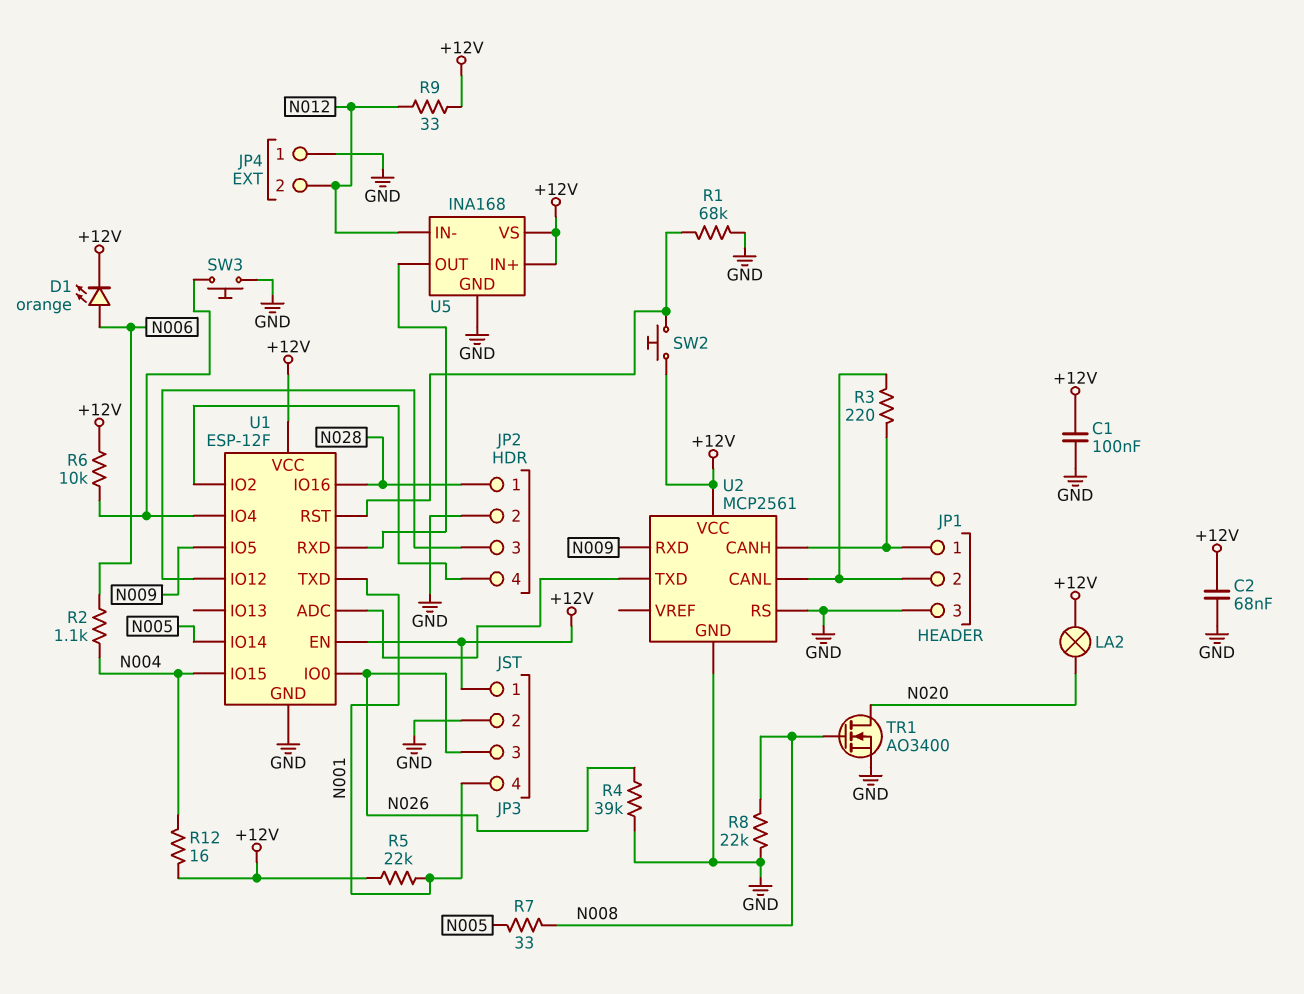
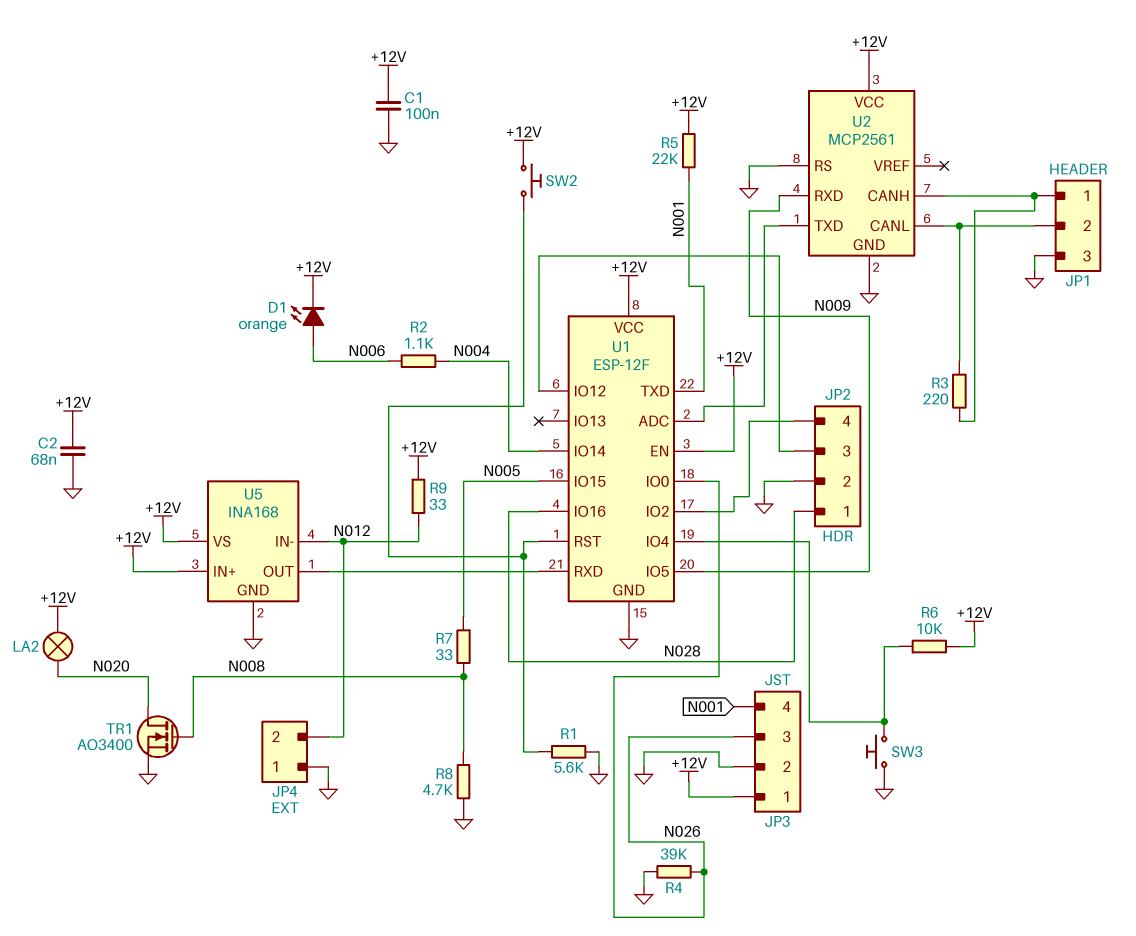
R1: 68k (GND, U1/RST) -> 5.6k (GND, U1/RST)
R8: 22k (GND, N008) -> 4.7k (GND, N008)
R12: 16 (+12V, N004) -> none
U1 pin IO14: N005 -> N004
U1 pin IO15: N004 -> N005

